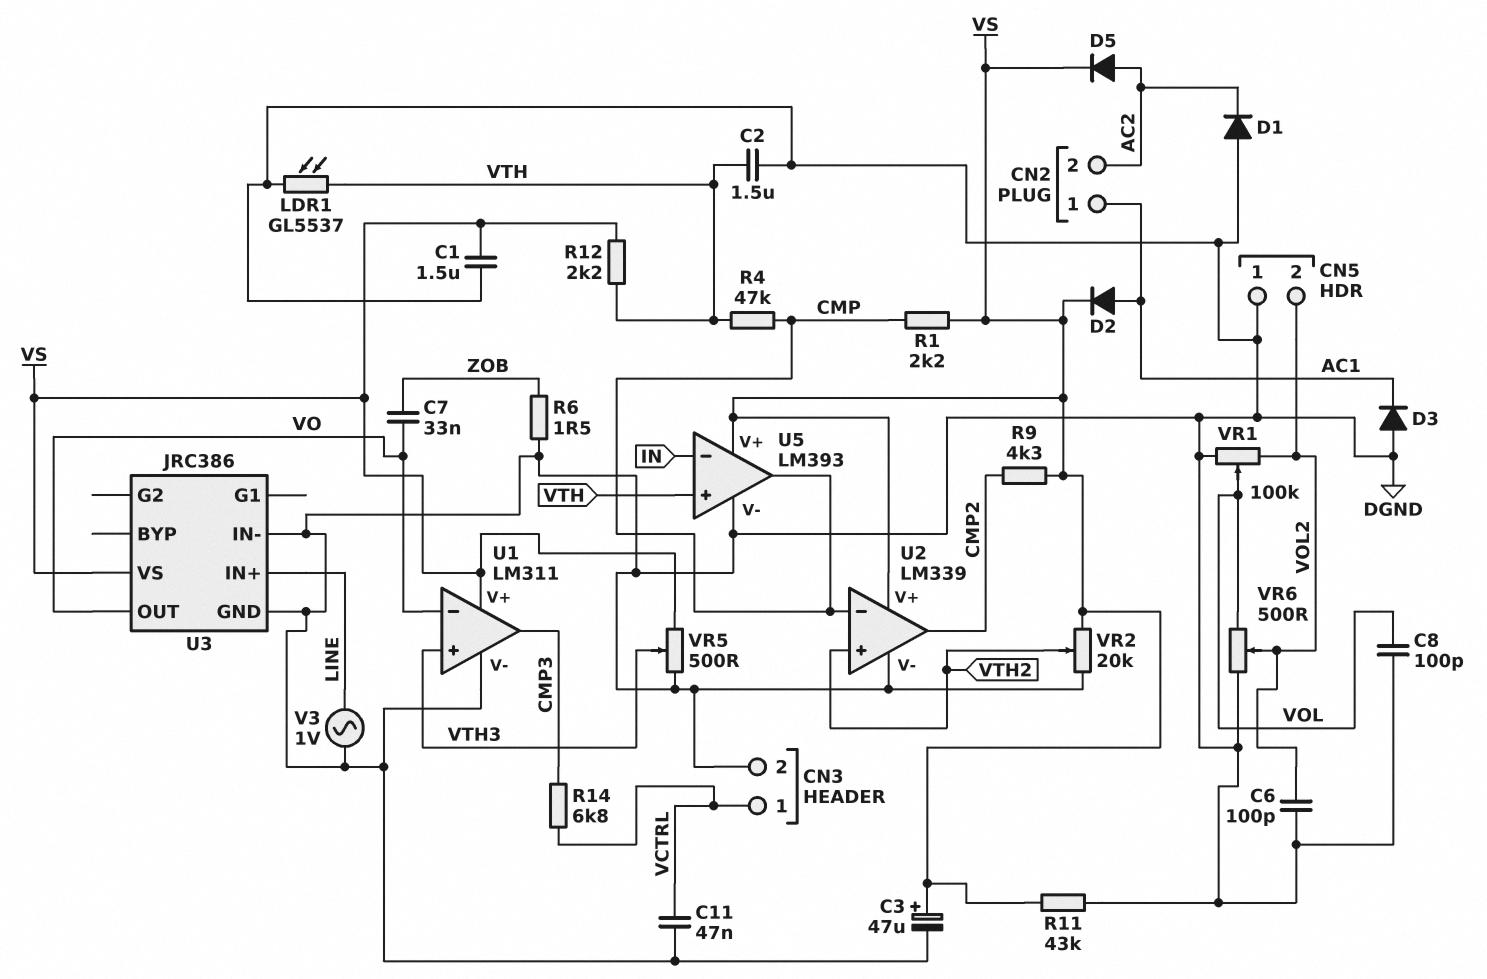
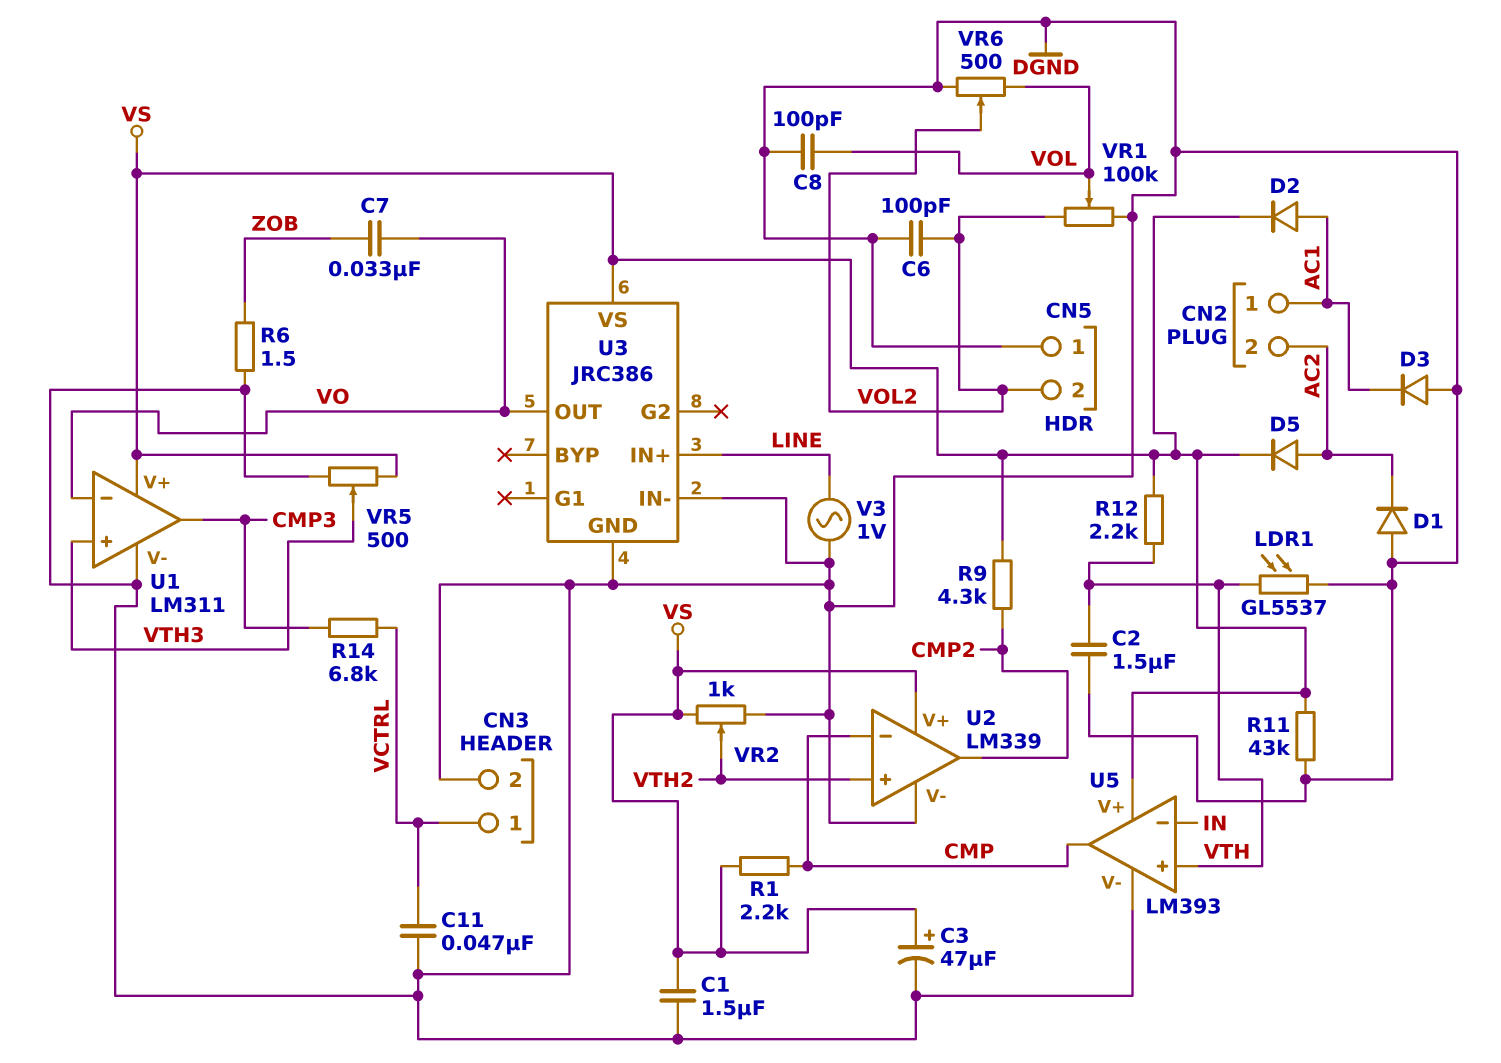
R4: 47k (CMP, VTH) -> none
VR2: 20k (DGND, VS, wiper VTH2) -> 1k (DGND, VS, wiper VTH2)

